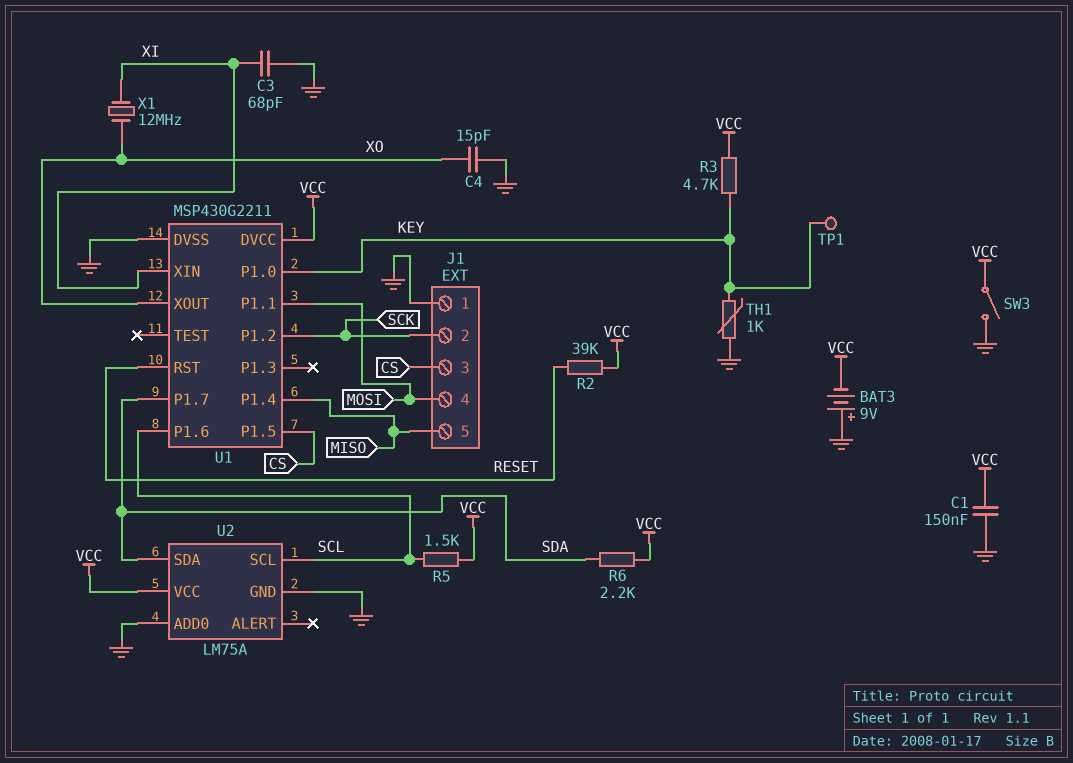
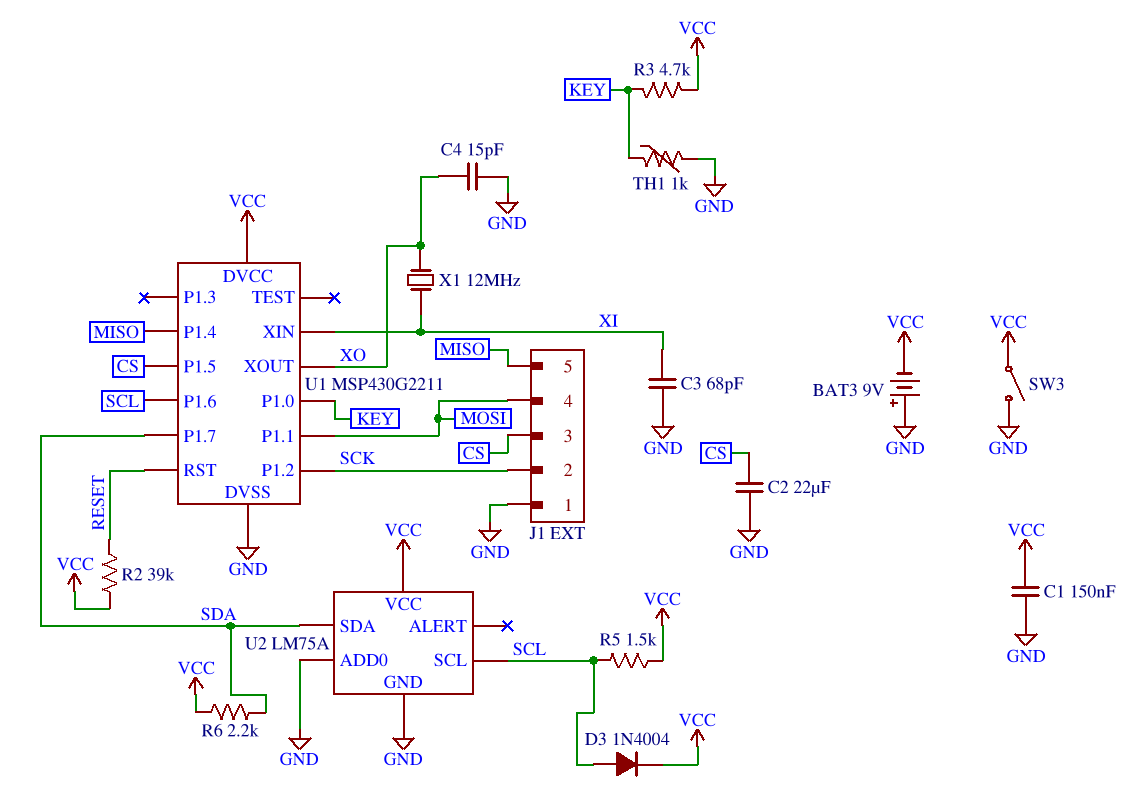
C2: none -> 22uF (CS, GND)
D3: none -> diode 1N4004 (A SCL, K VCC)
TP1: test point (KEY) -> none

